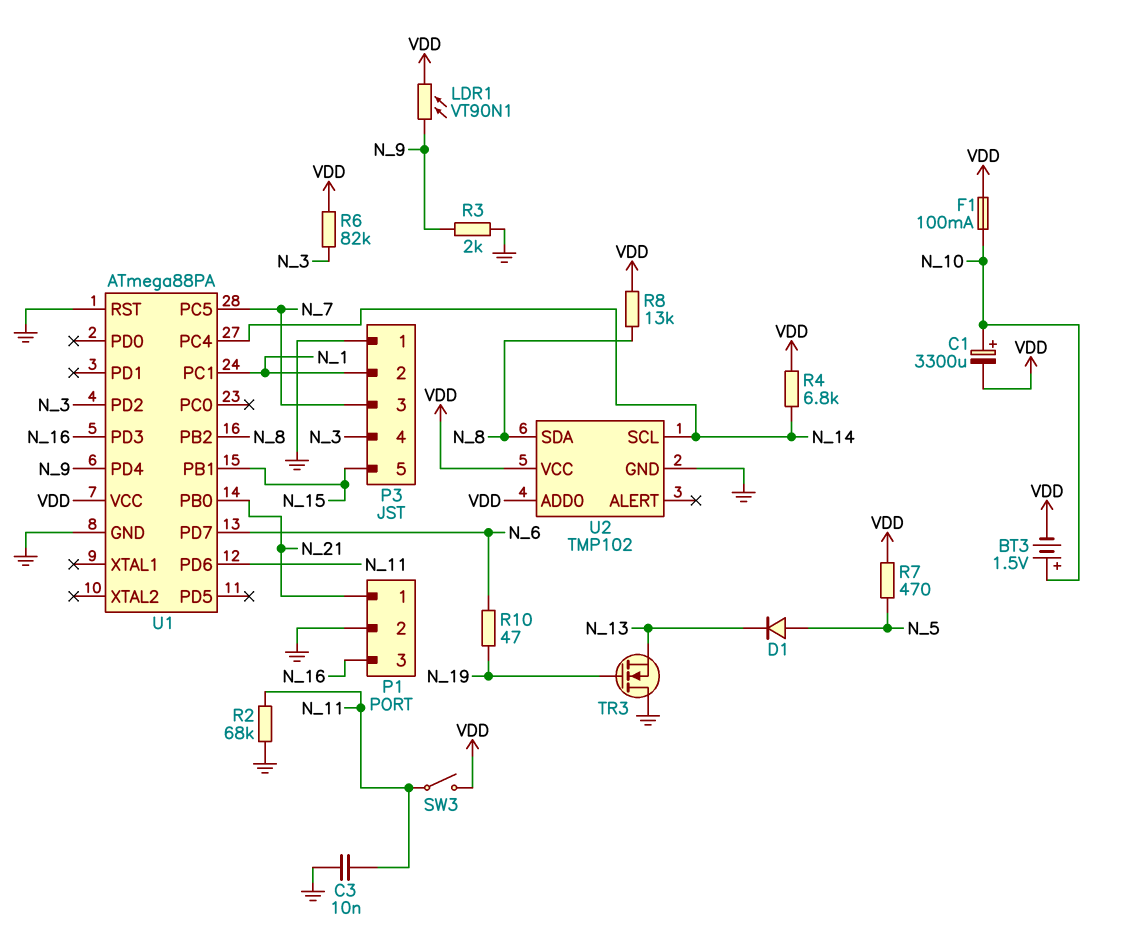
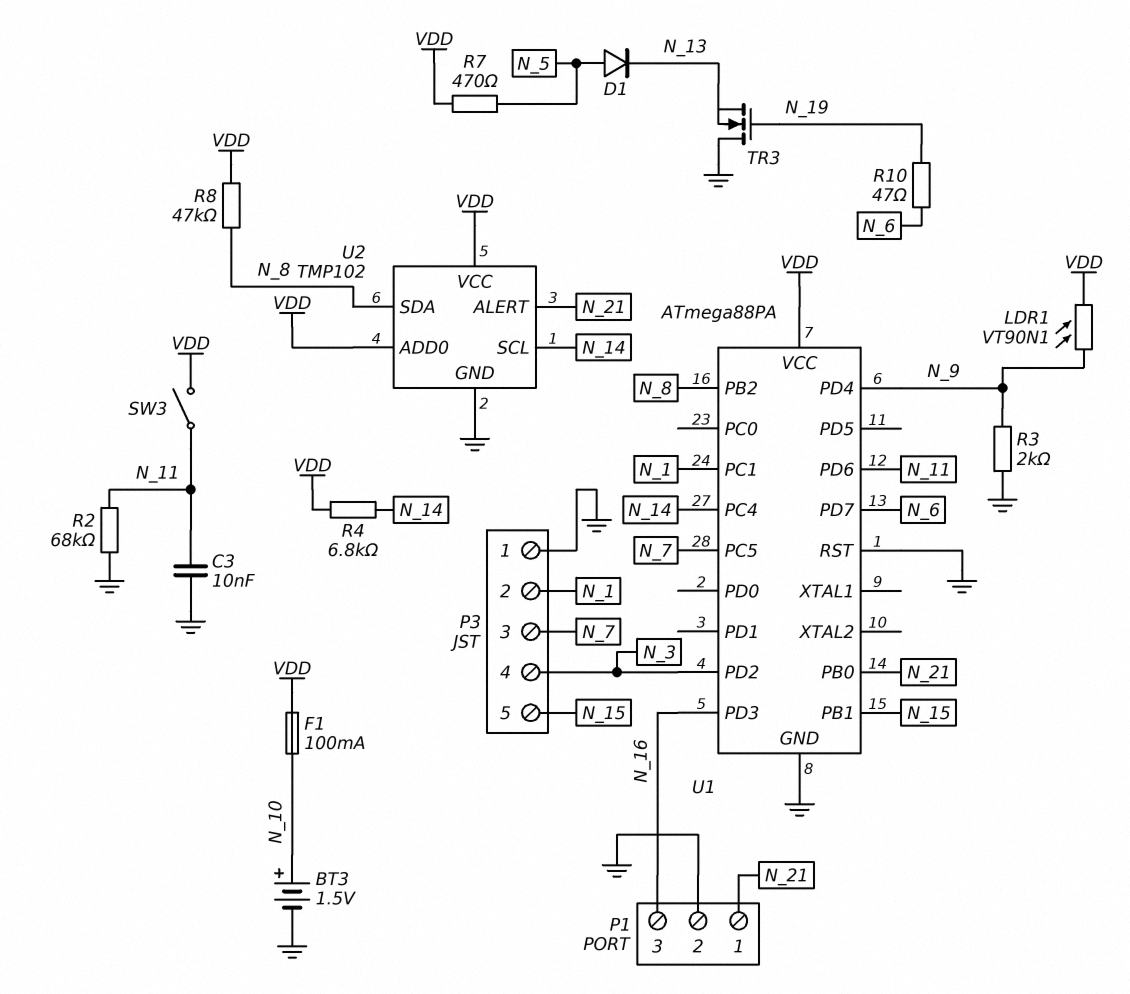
BT3: 1.5V (plus N_10, minus VDD) -> 1.5V (plus N_10, minus GND)
C1: 3300uF (plus N_10, minus VDD) -> none
R6: 82k (N_3, VDD) -> none
R8: 13k (N_8, VDD) -> 47k (N_8, VDD)
U2 pin ALERT: none -> N_21

